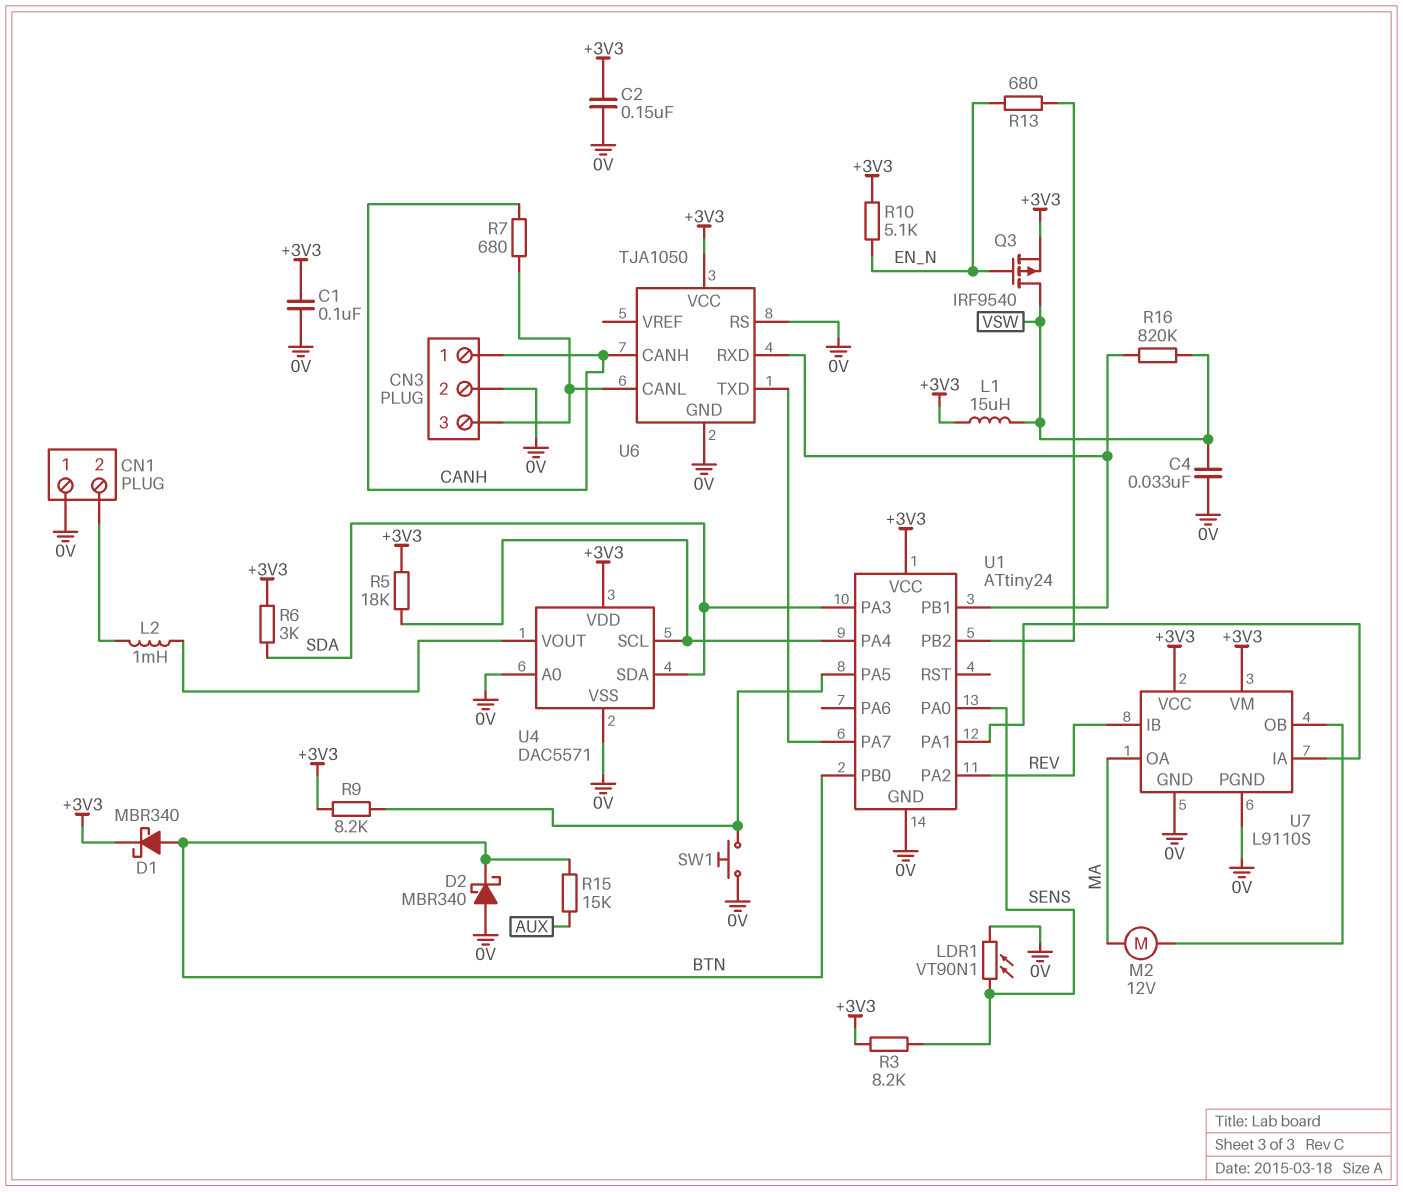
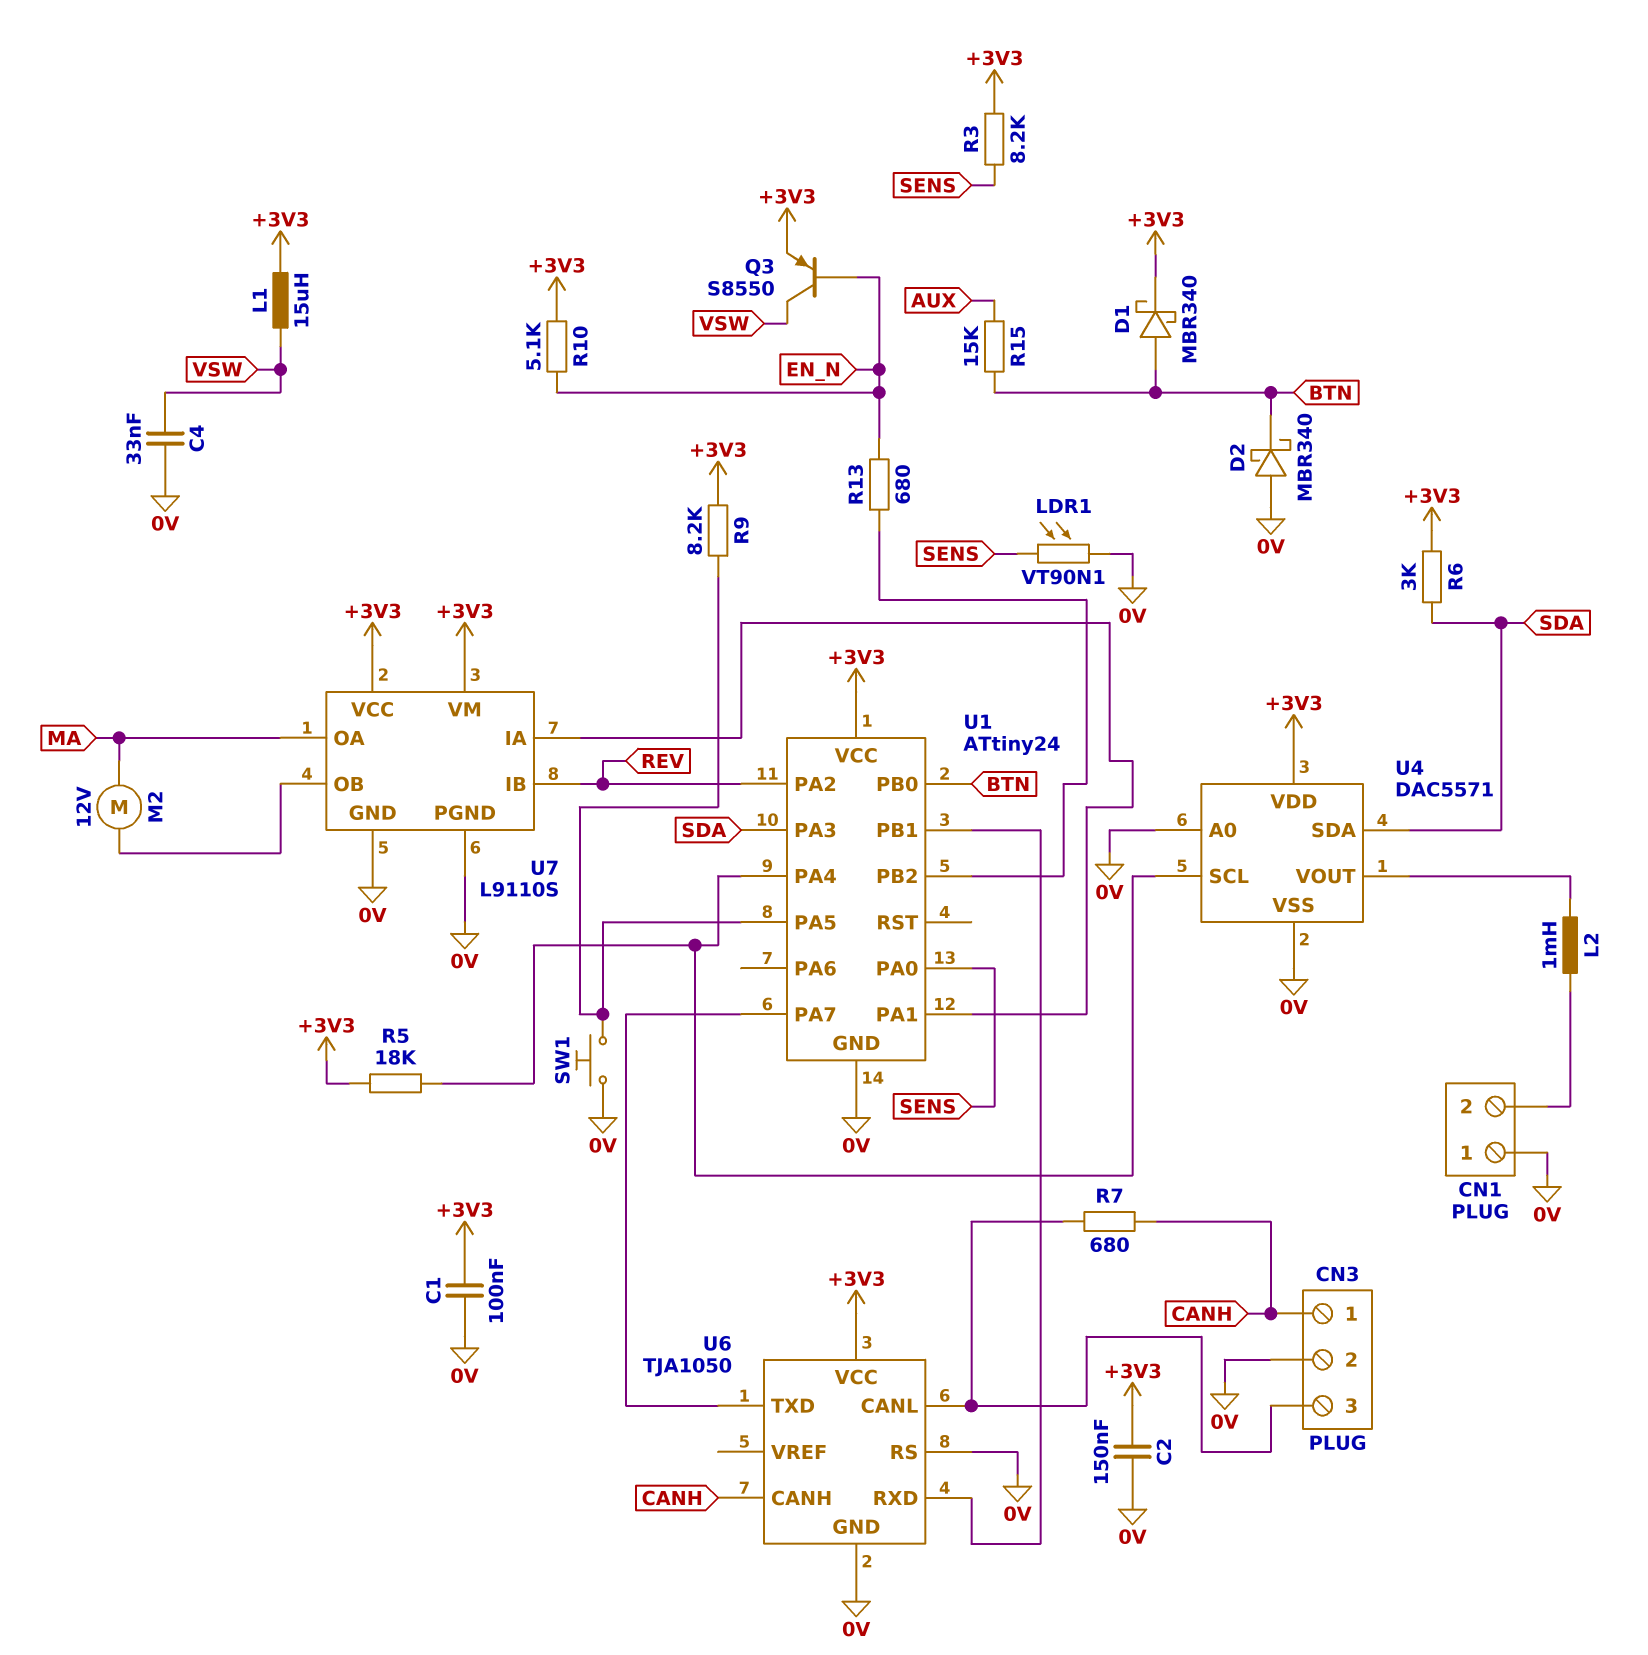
Q3: PMOS IRF9540 (G EN_N, D VSW, S +3V3) -> PNP S8550 (B EN_N, C VSW, E +3V3)
R16: 820k (U1/PB1, VSW) -> none

